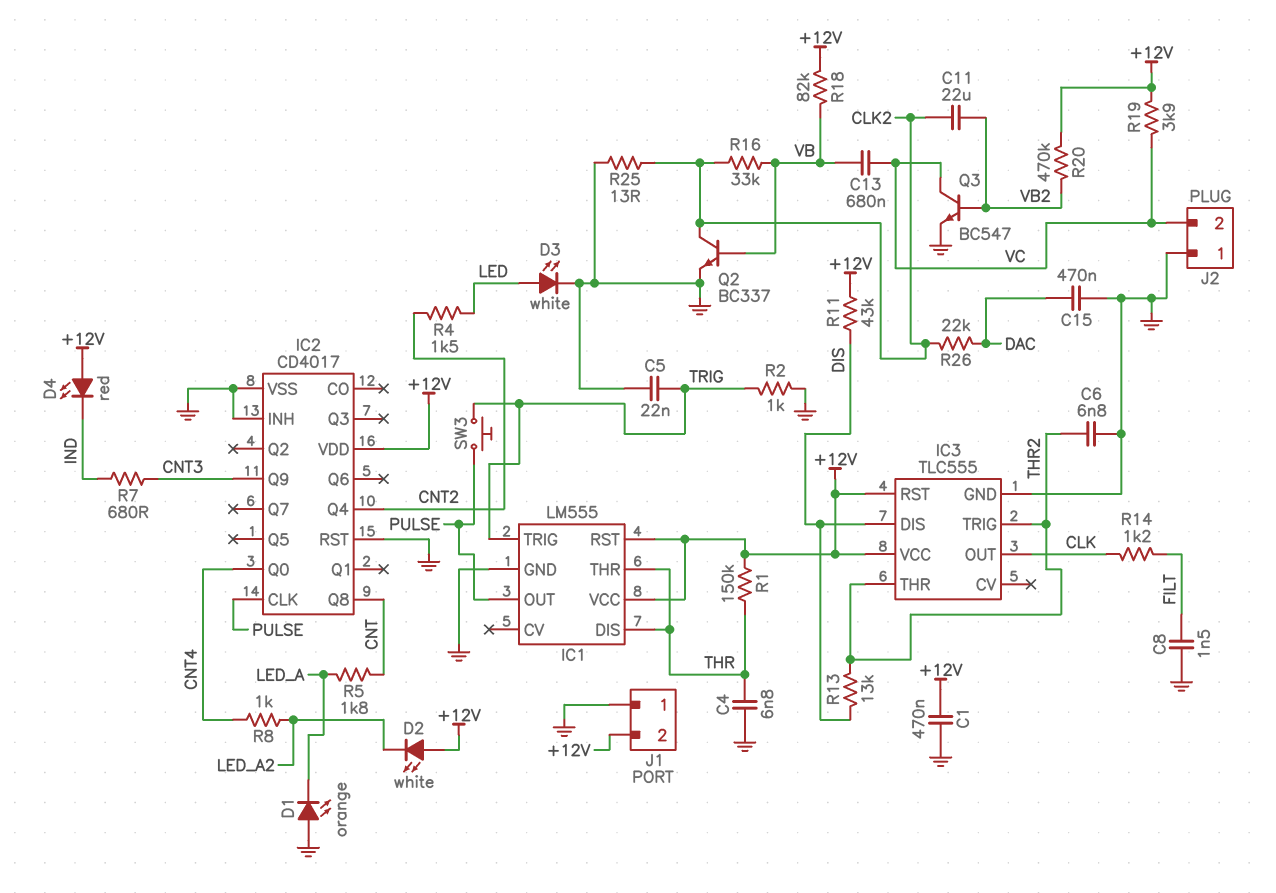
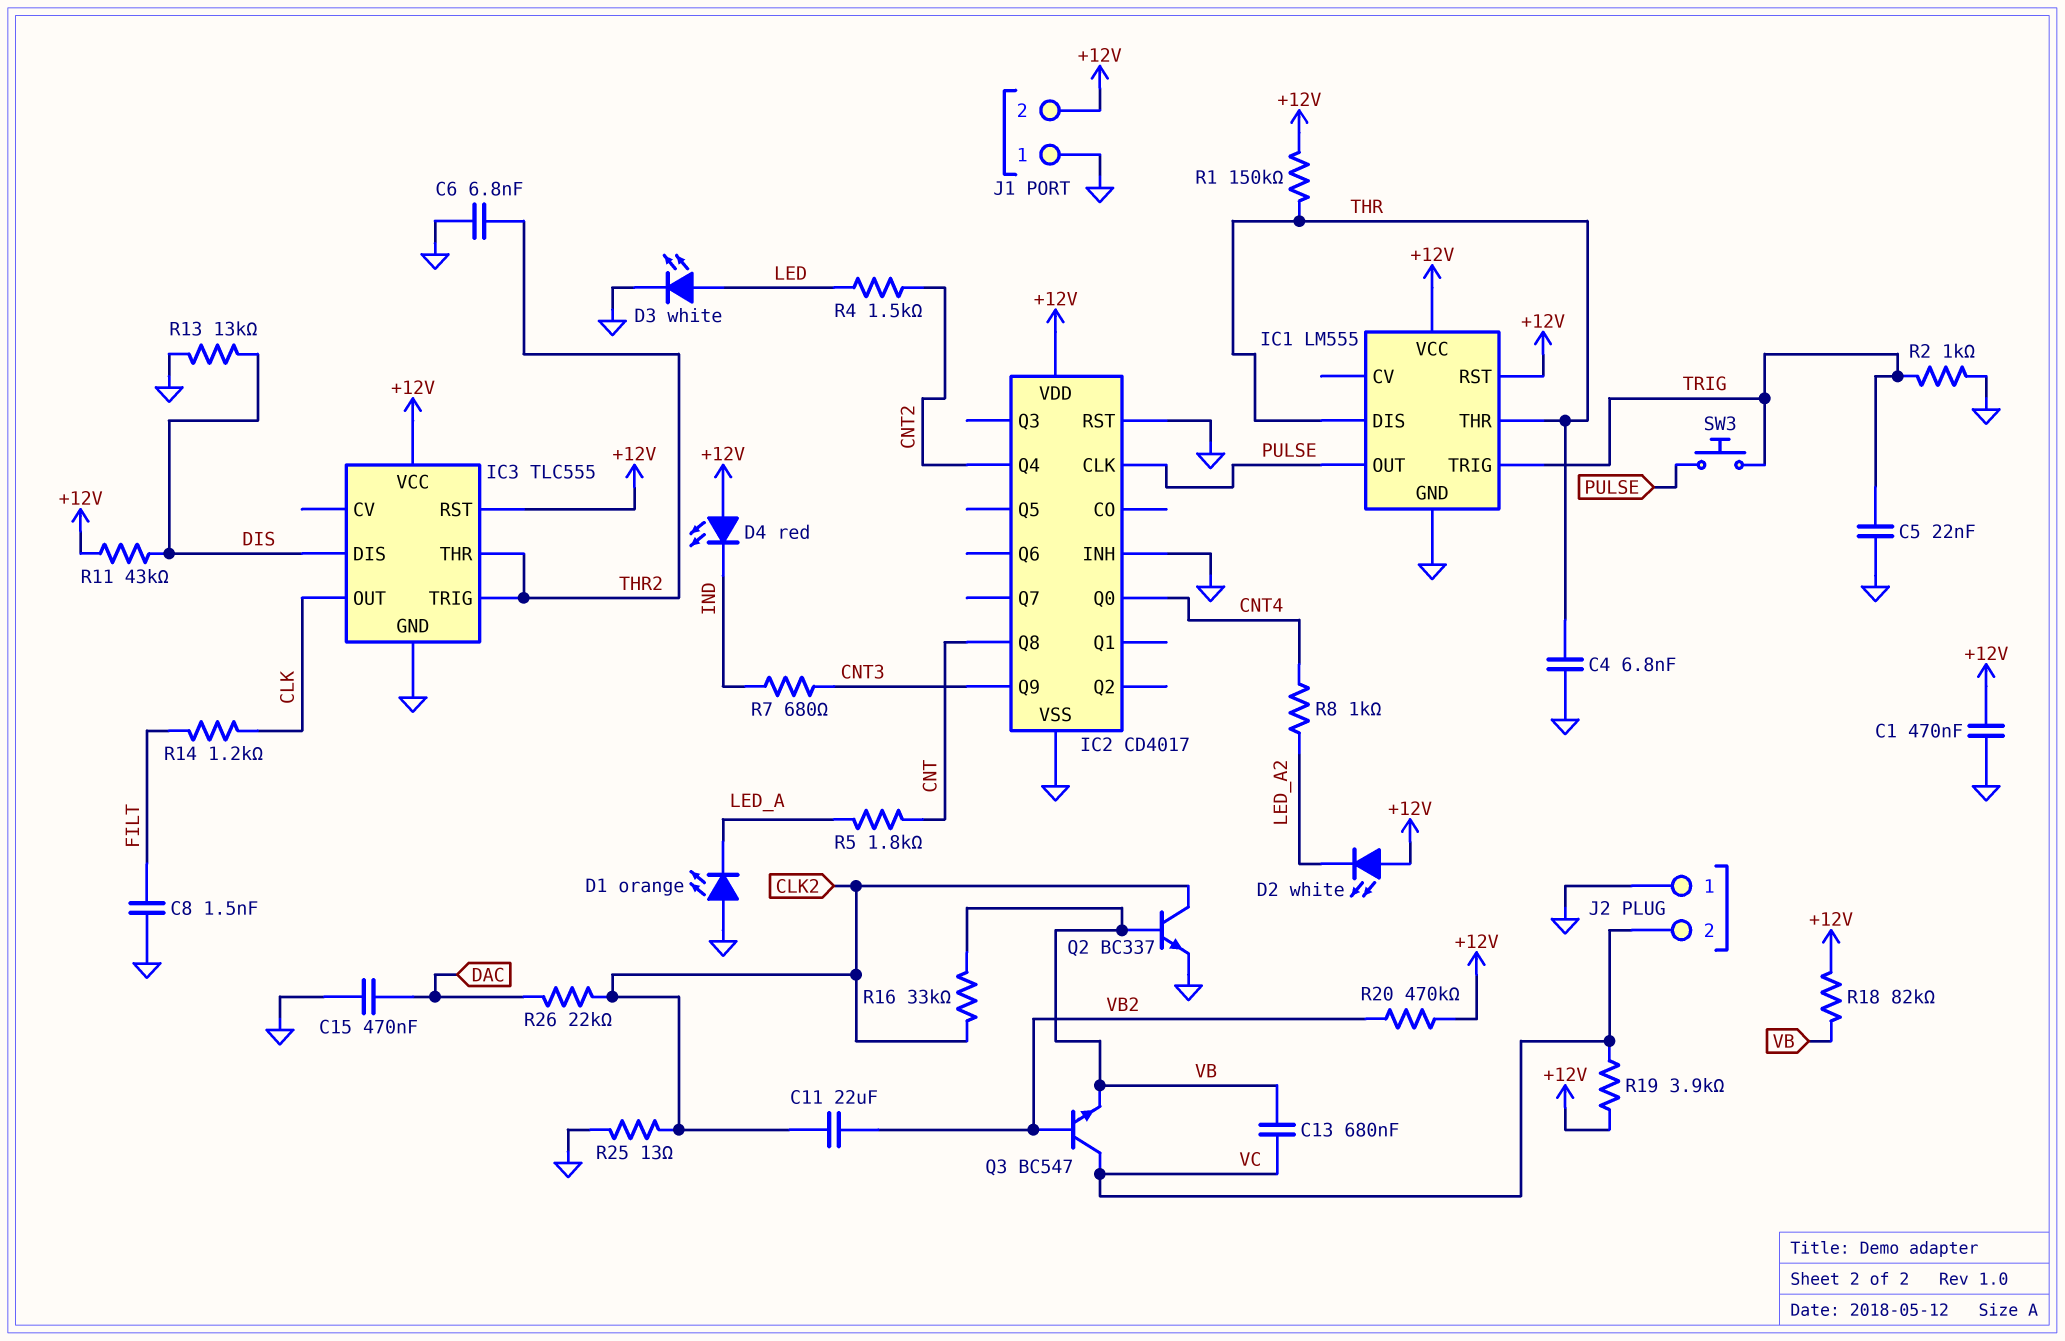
Q3: NPN BC547 (B VB2, C VC, E GND) -> NPN BC547 (B VB2, C VC, E VB)
R13: 13k (DIS, THR2) -> 13k (DIS, GND)

